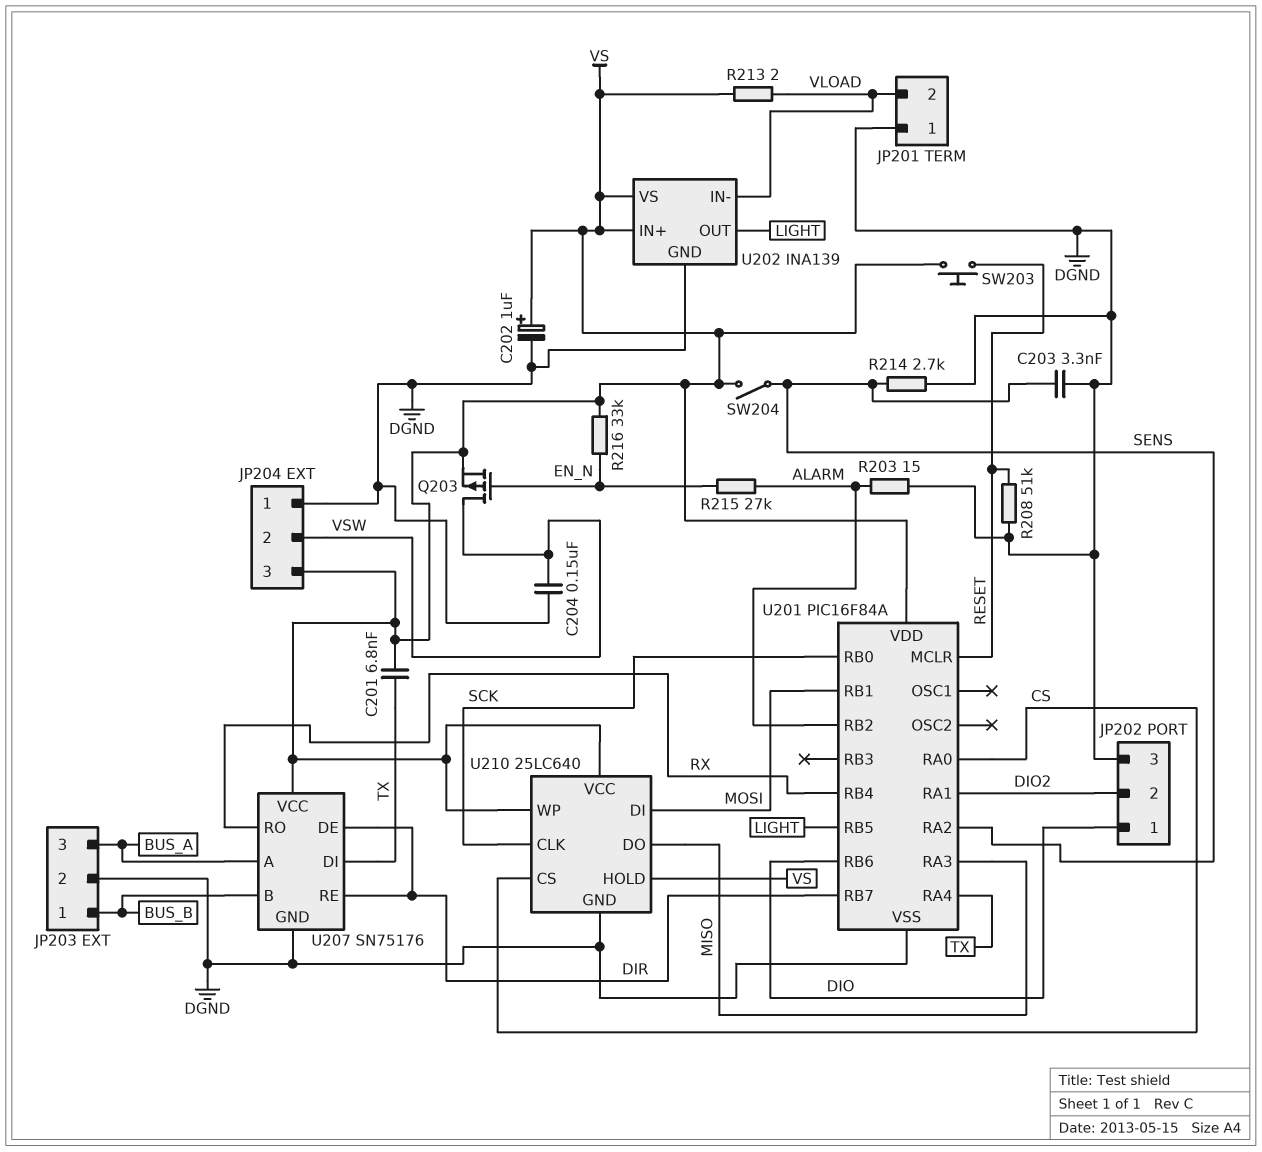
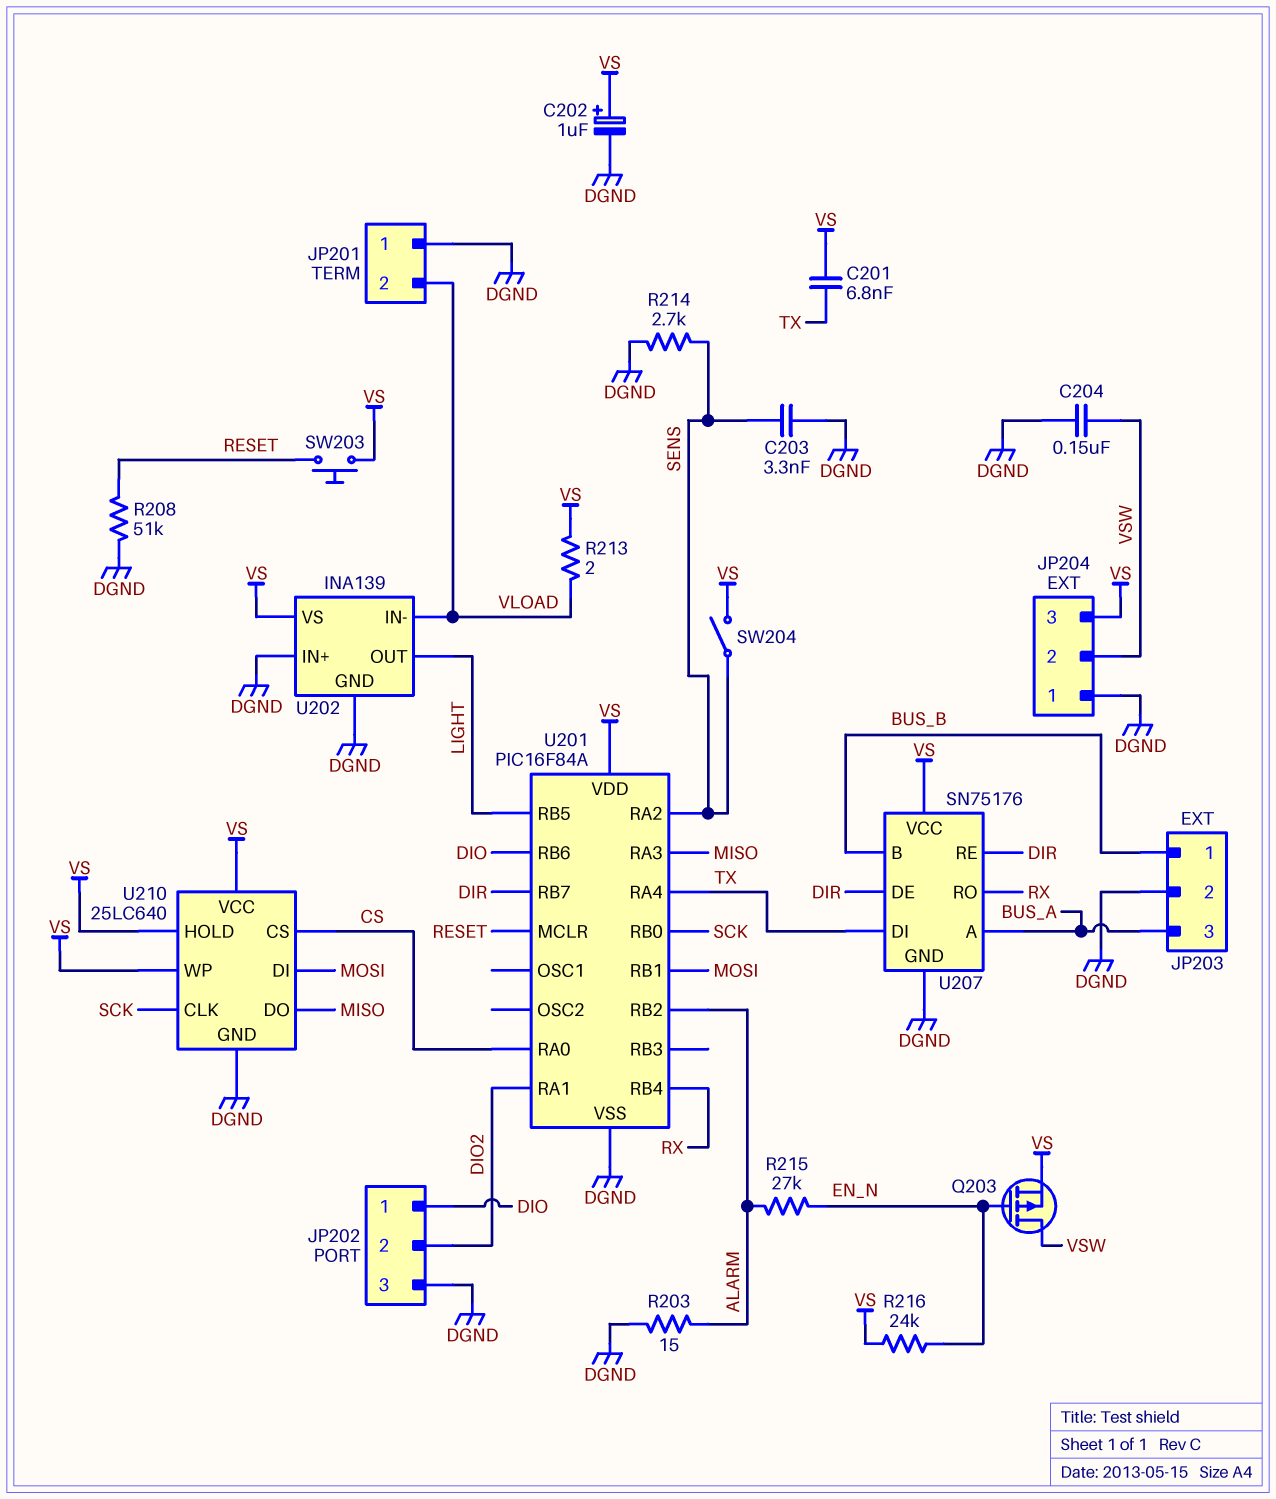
R216: 33k (EN_N, VS) -> 24k (EN_N, VS)
U202 pin IN+: VS -> DGND

